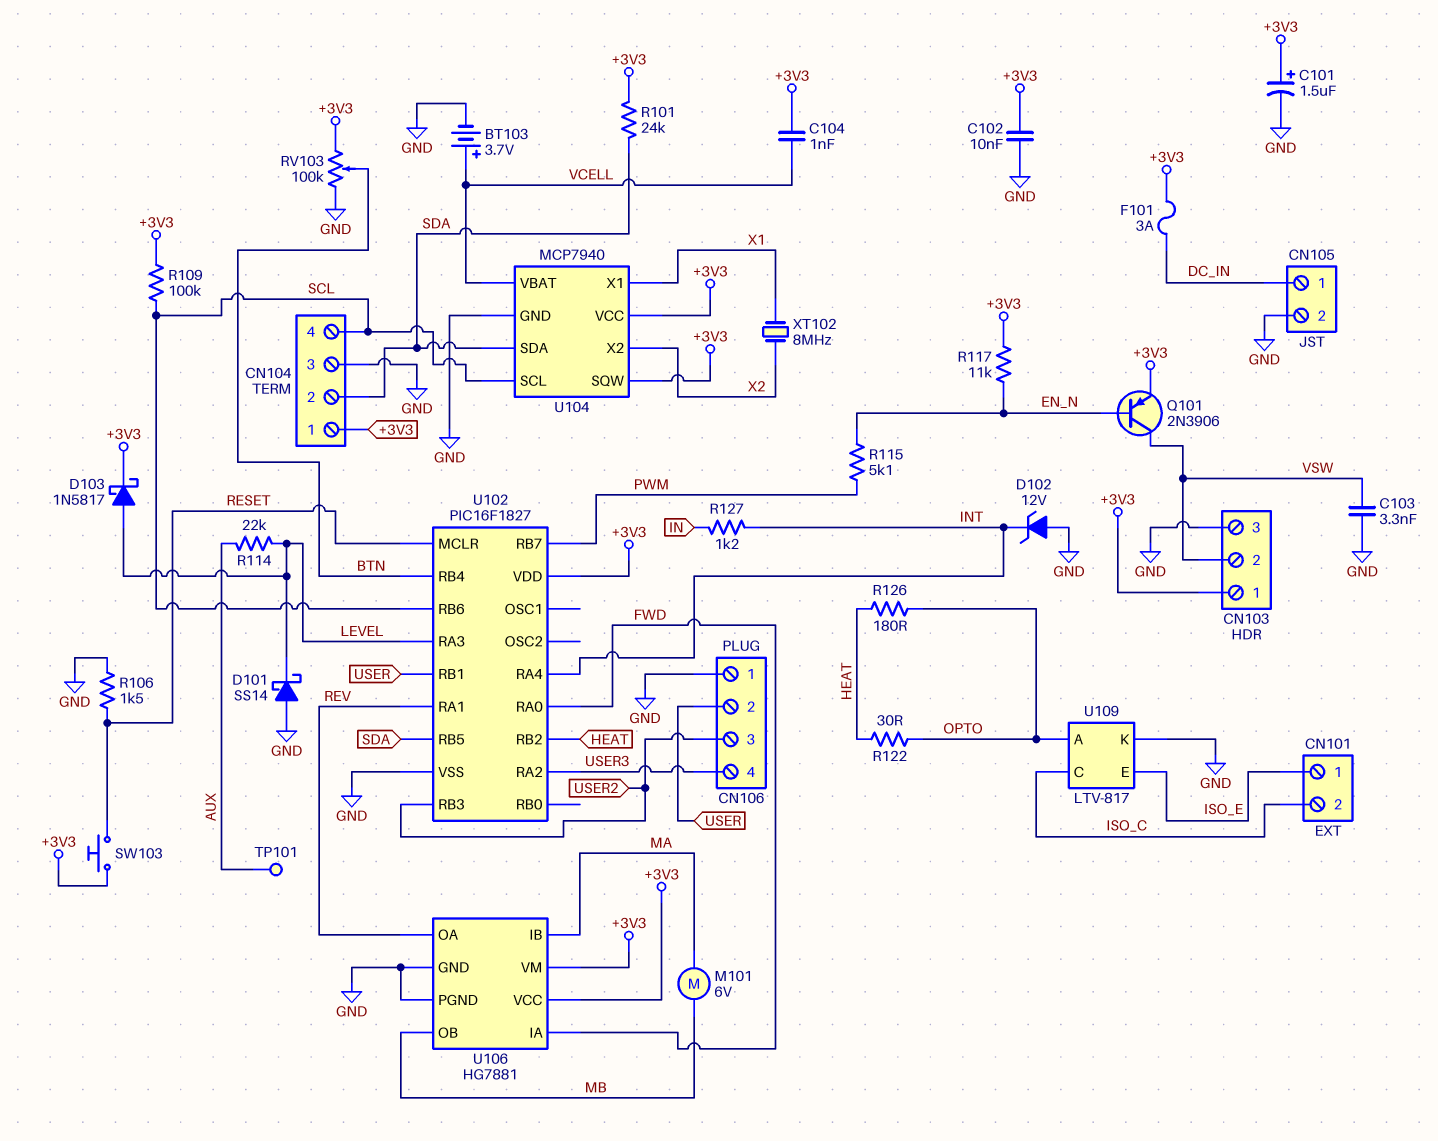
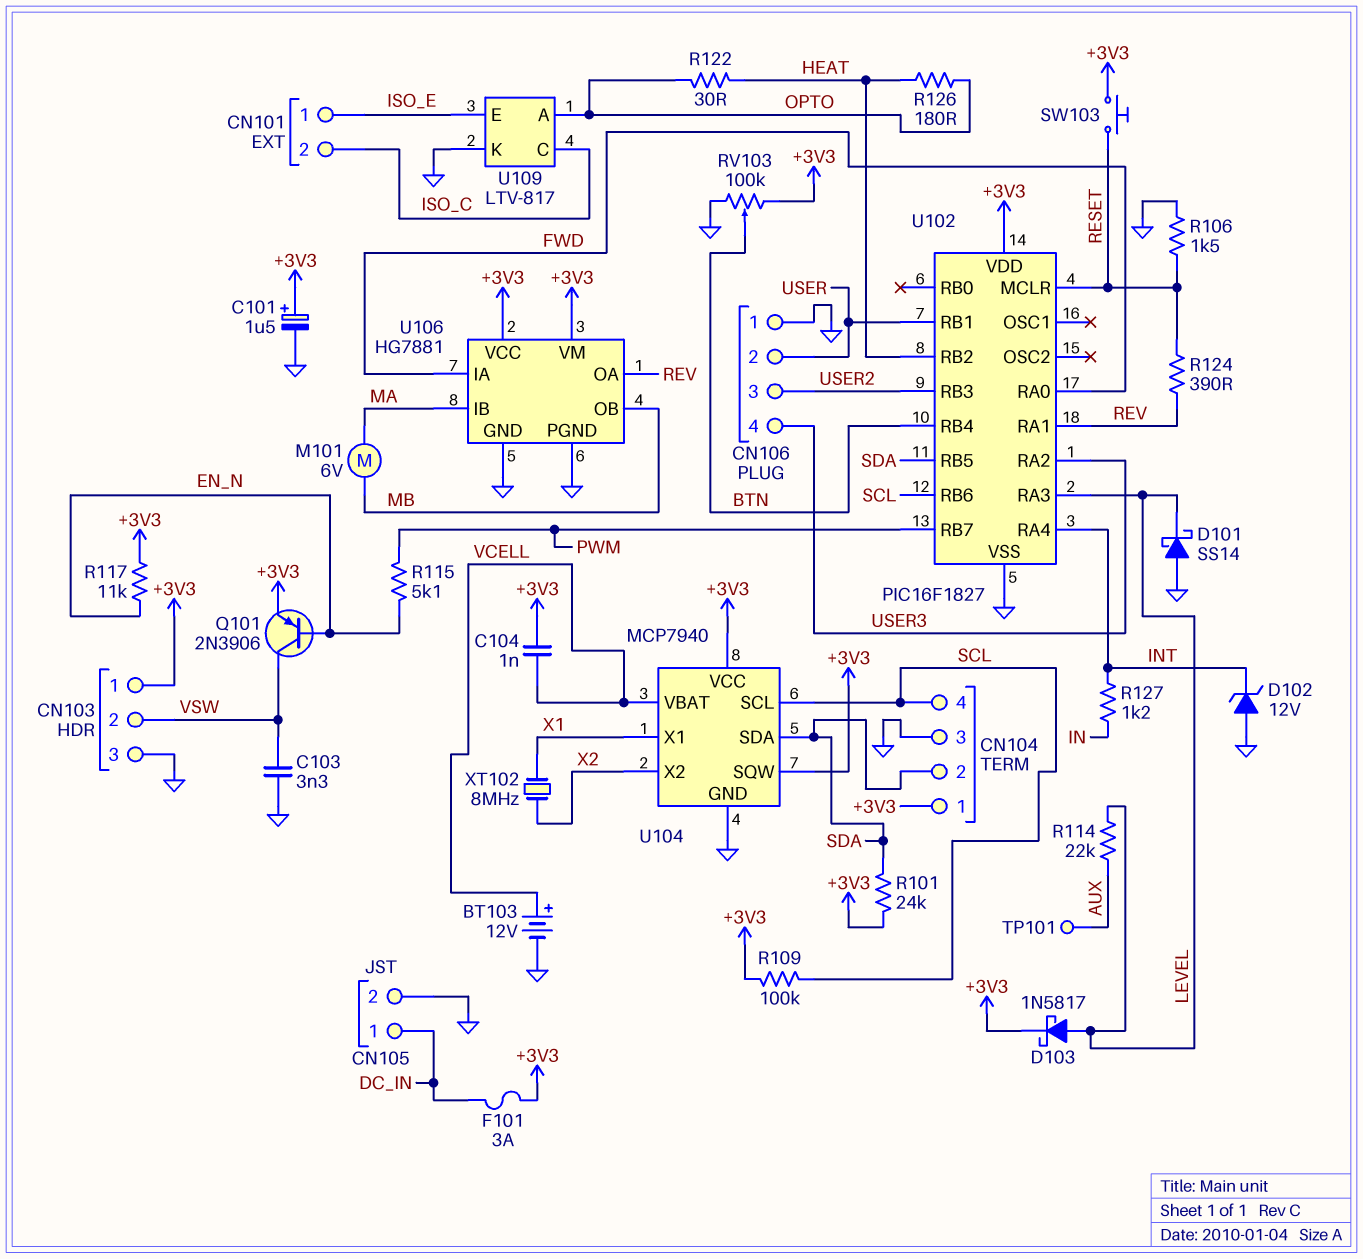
BT103: 3.7V (plus VCELL, minus GND) -> 12V (plus VCELL, minus GND)
C102: 10nF (+3V3, GND) -> none
R124: none -> 390 (RESET, REV)

